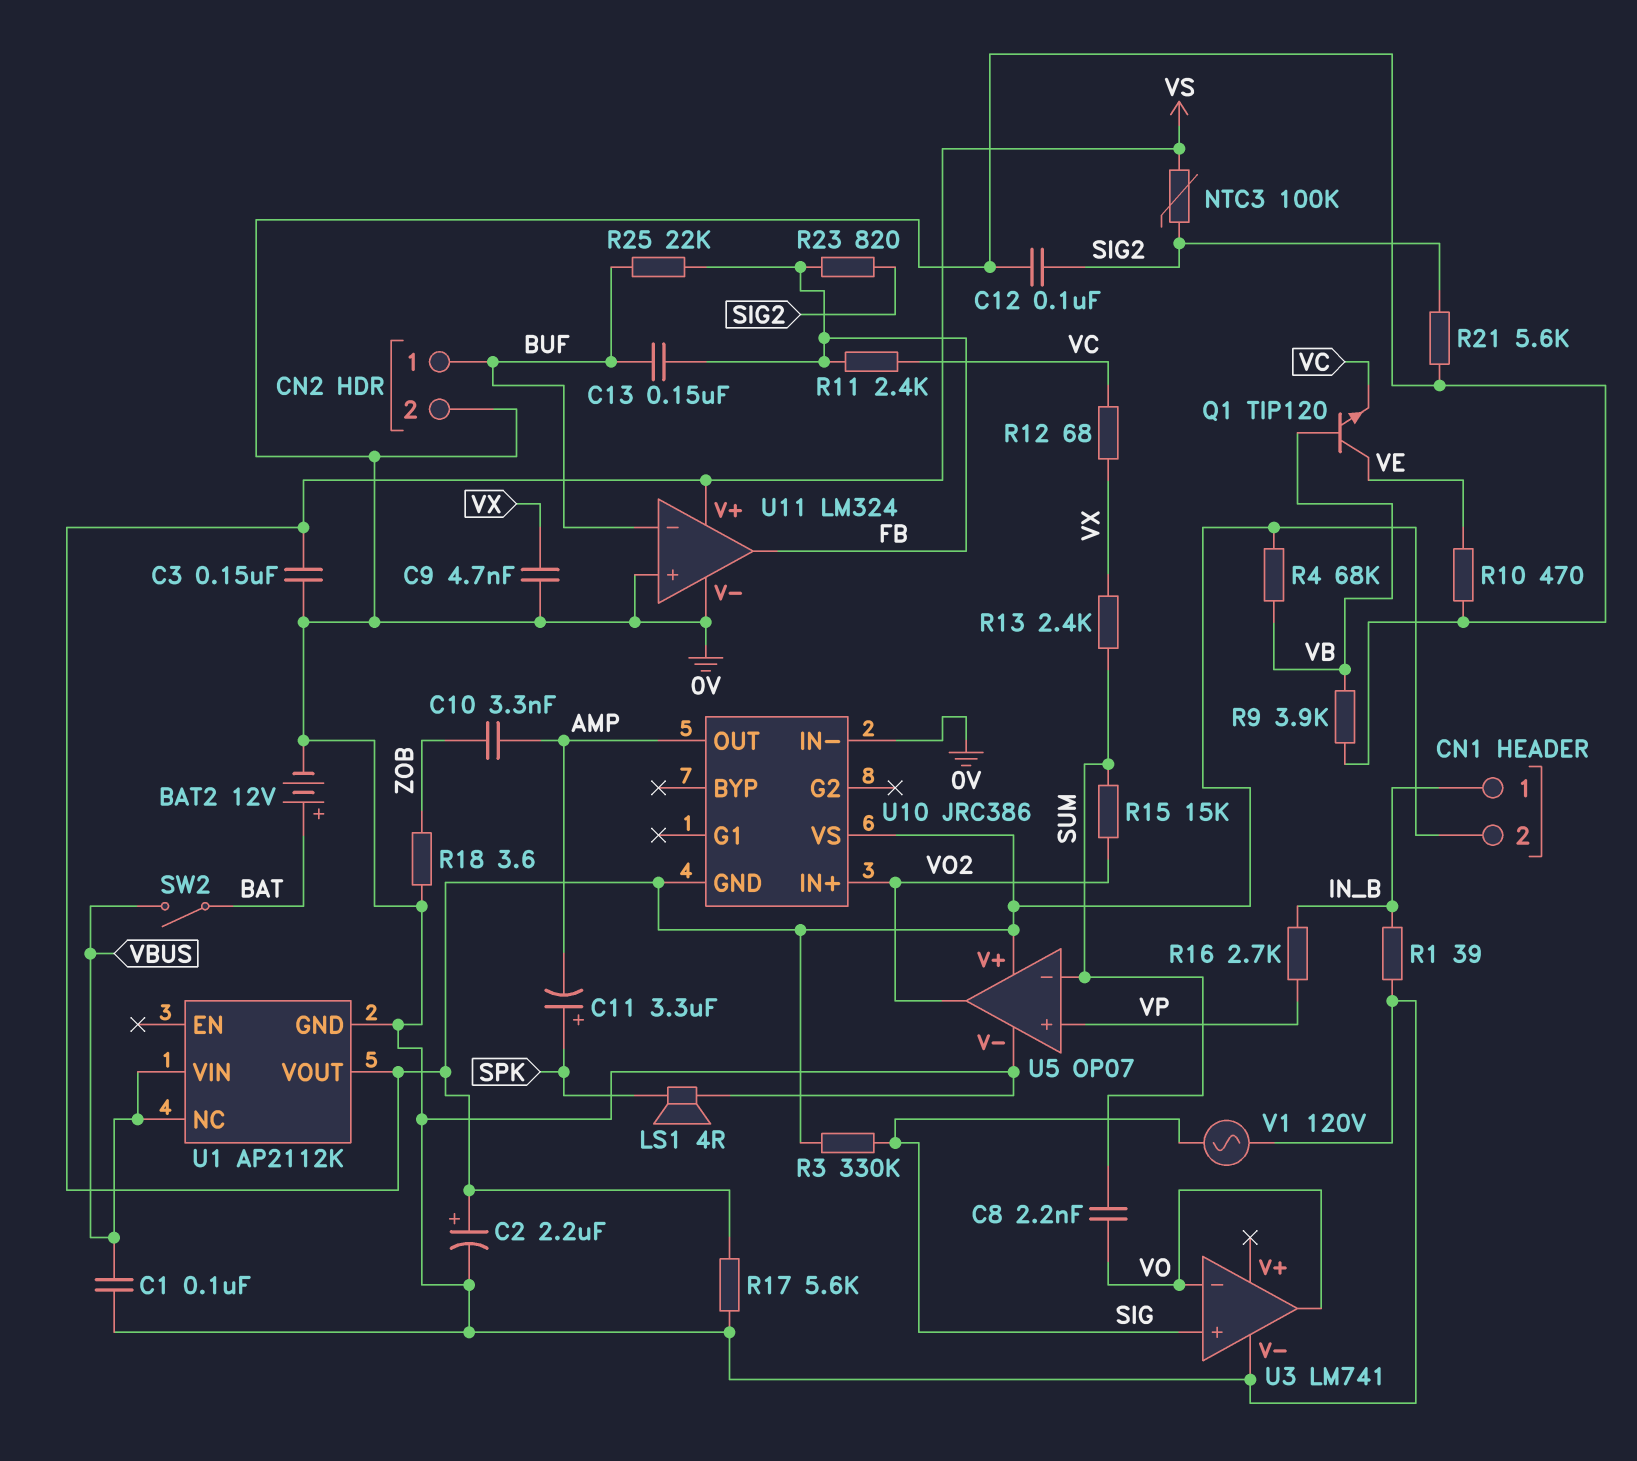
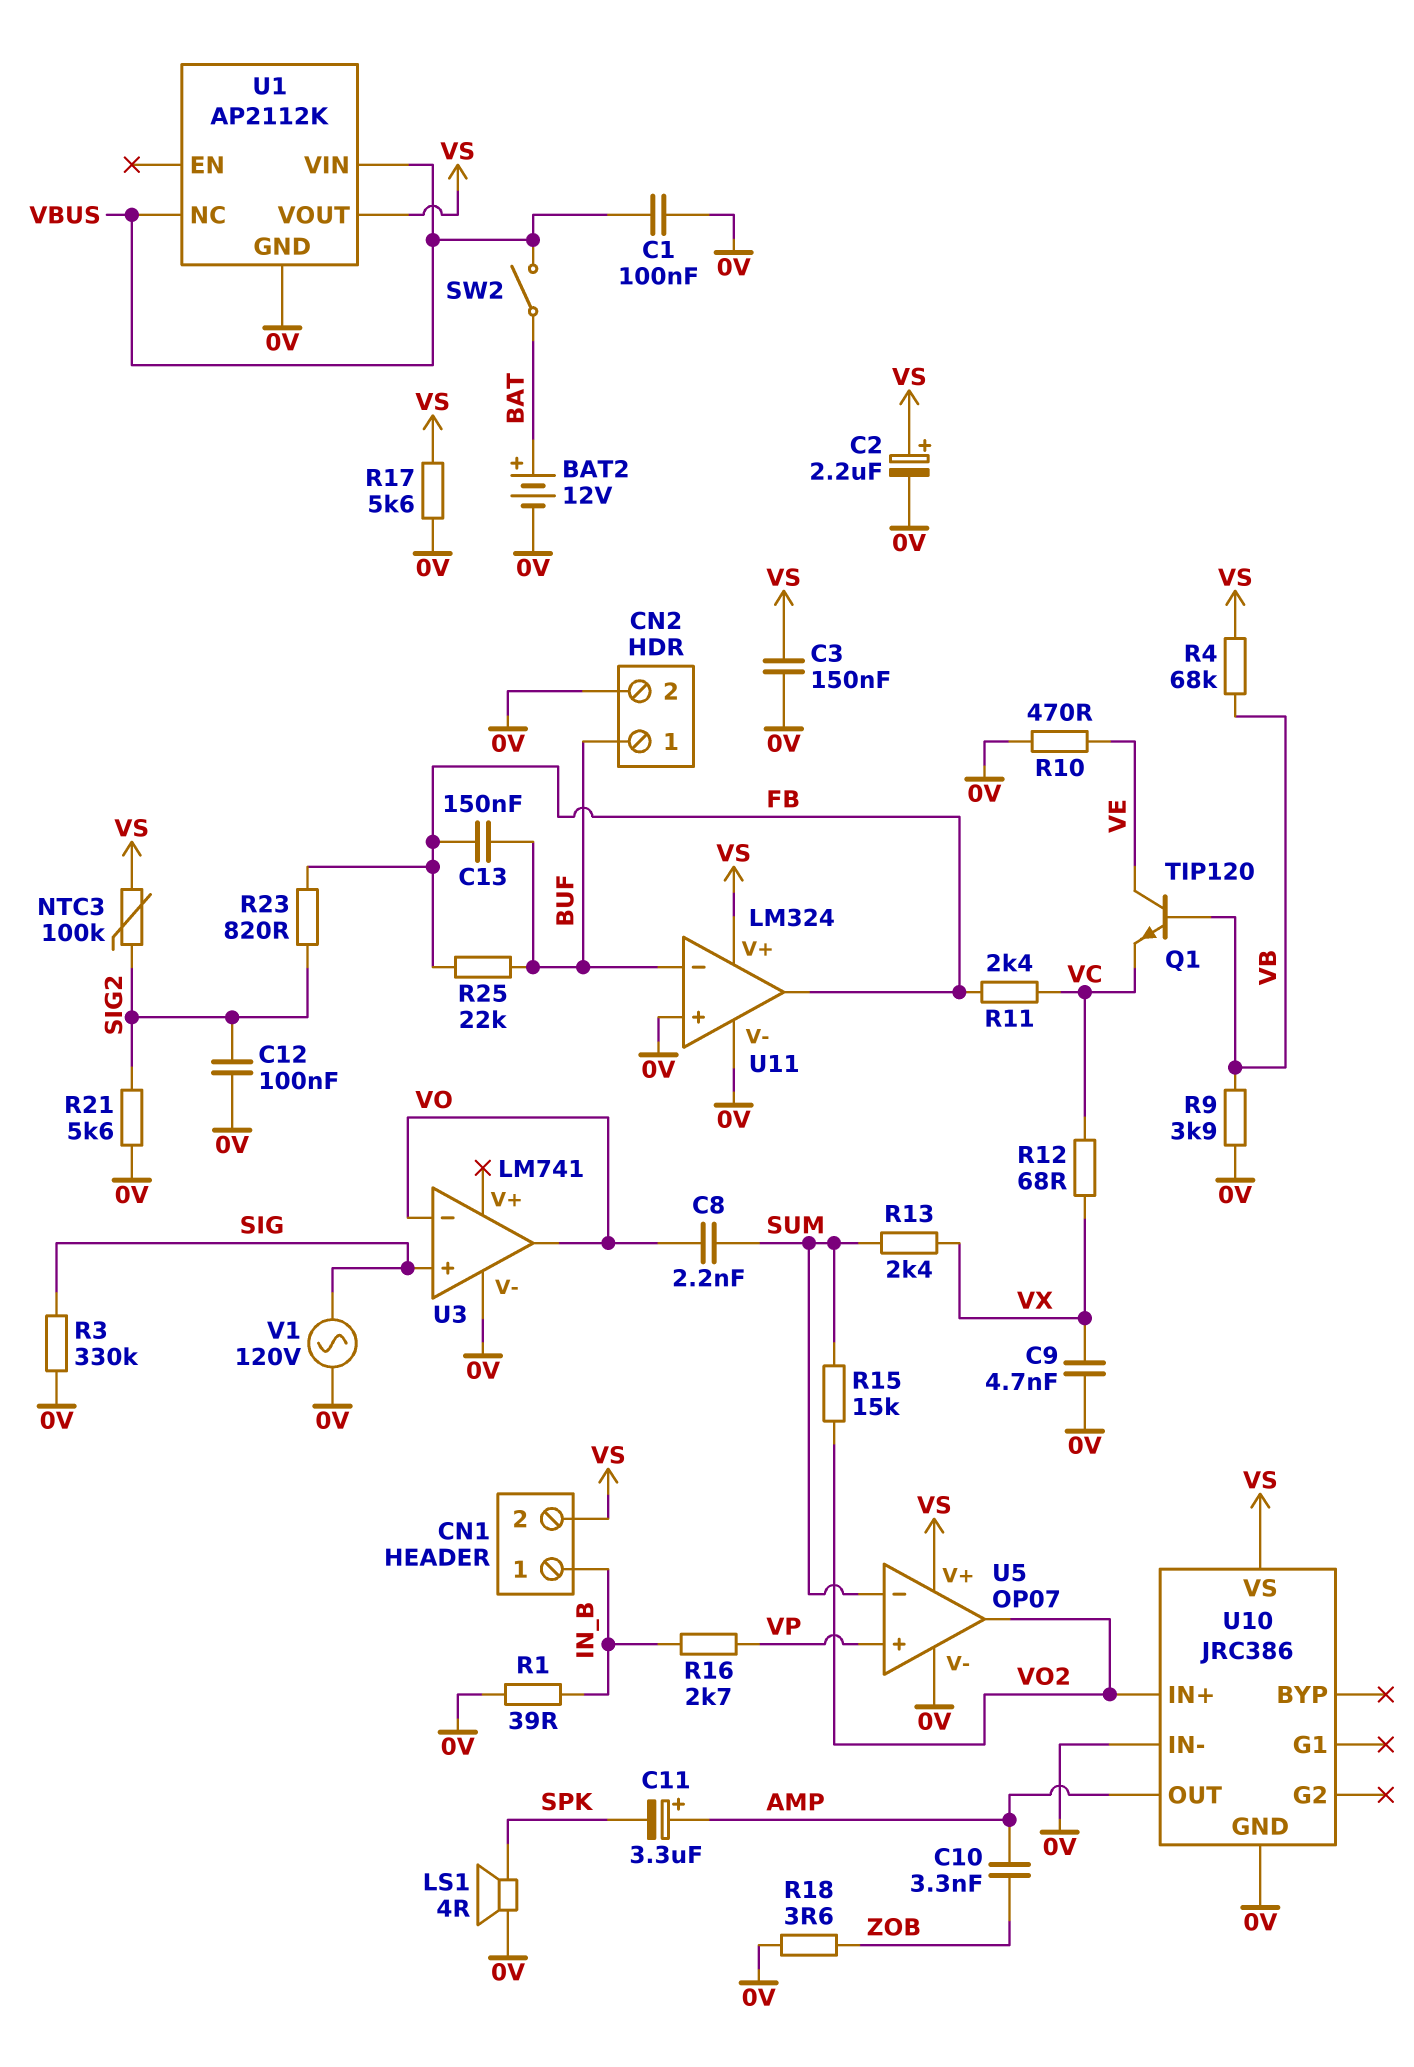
C11: 3.3uF (plus SPK, minus AMP) -> 3.3uF (plus AMP, minus SPK)
R3: 330k (SIG, VS) -> 330k (0V, SIG)
U10 pin GND: VS -> 0V

